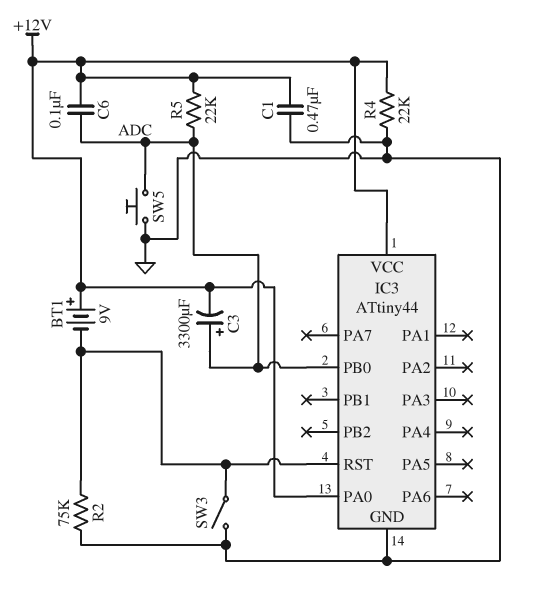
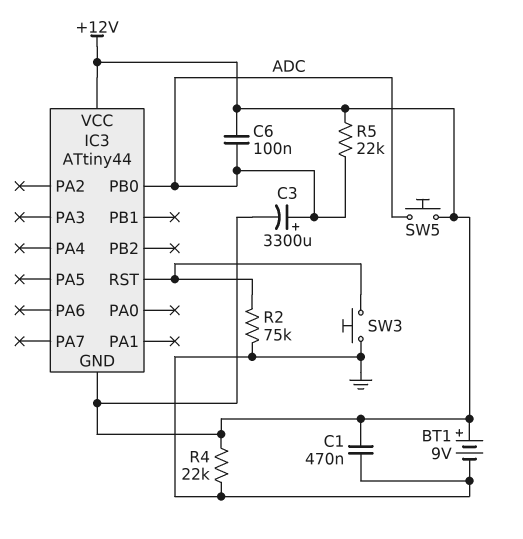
BT1: 9V (plus +12V, minus IC3/RST) -> 9V (plus +12V, minus GND)
IC3 pin GND: GND -> +12V
IC3 pin PA0: +12V -> none
SW3: switch (GND, IC3/RST) -> button (GND, IC3/RST)
SW5: button (ADC, GND) -> button (+12V, ADC)

